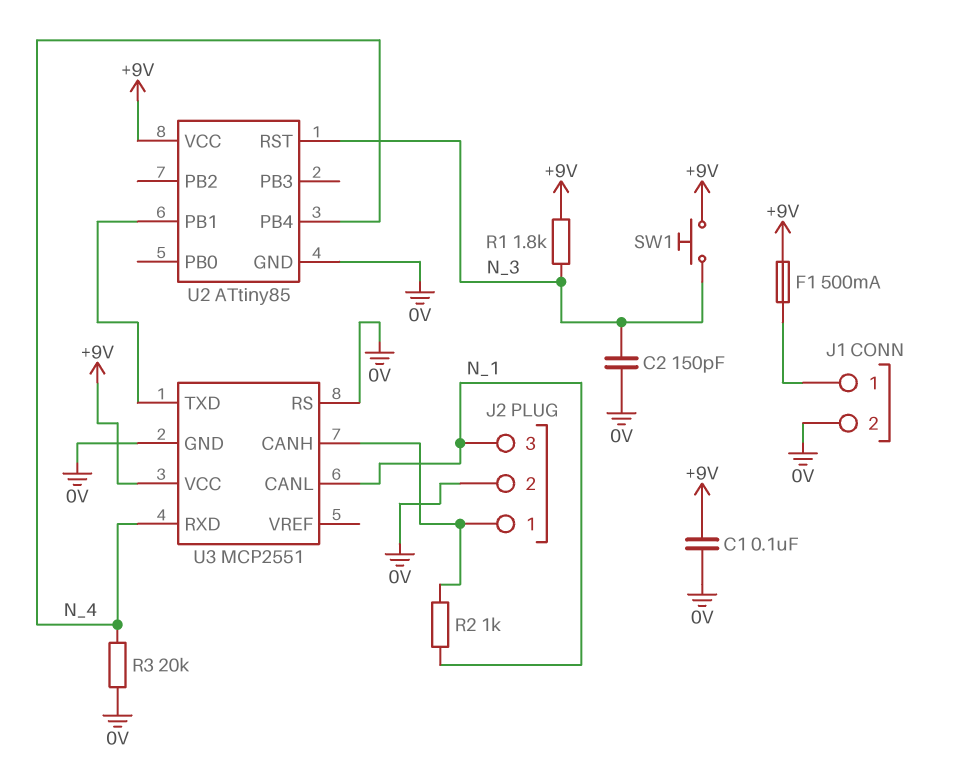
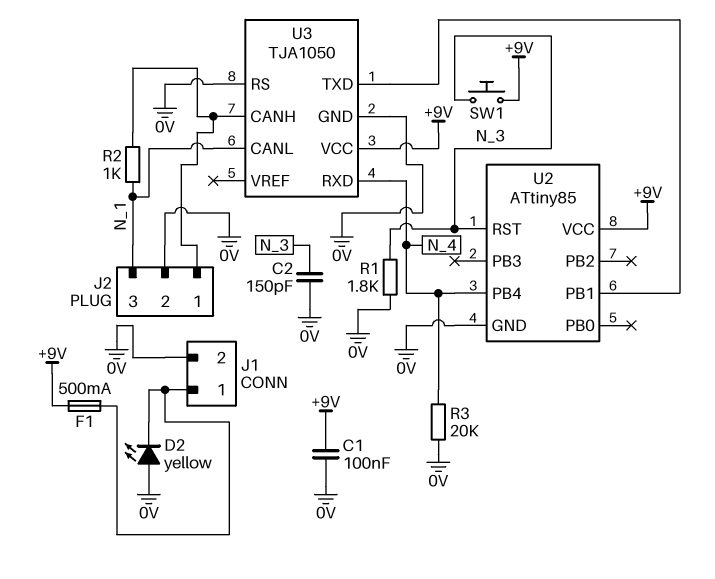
D2: none -> LED yellow (A 0V, K J1/1)
R1: 1.8k (+9V, N_3) -> 1.8k (0V, N_3)
U3: MCP2551 -> TJA1050

